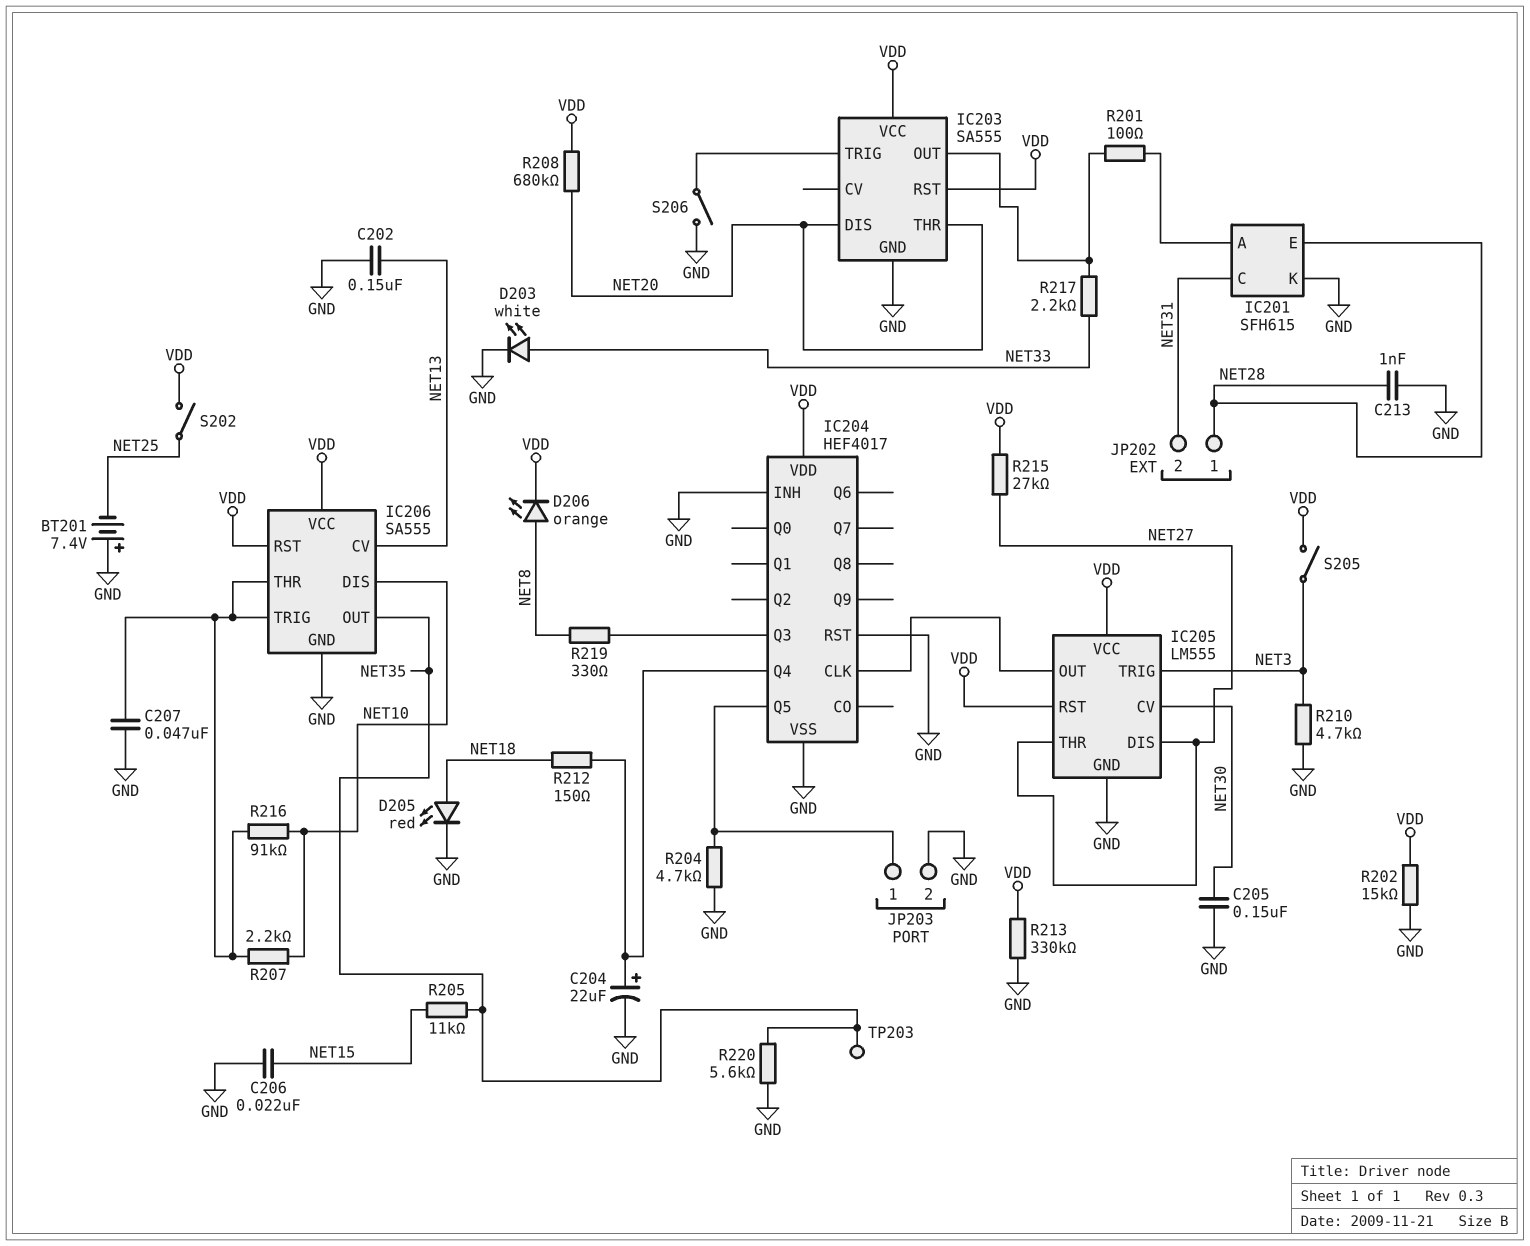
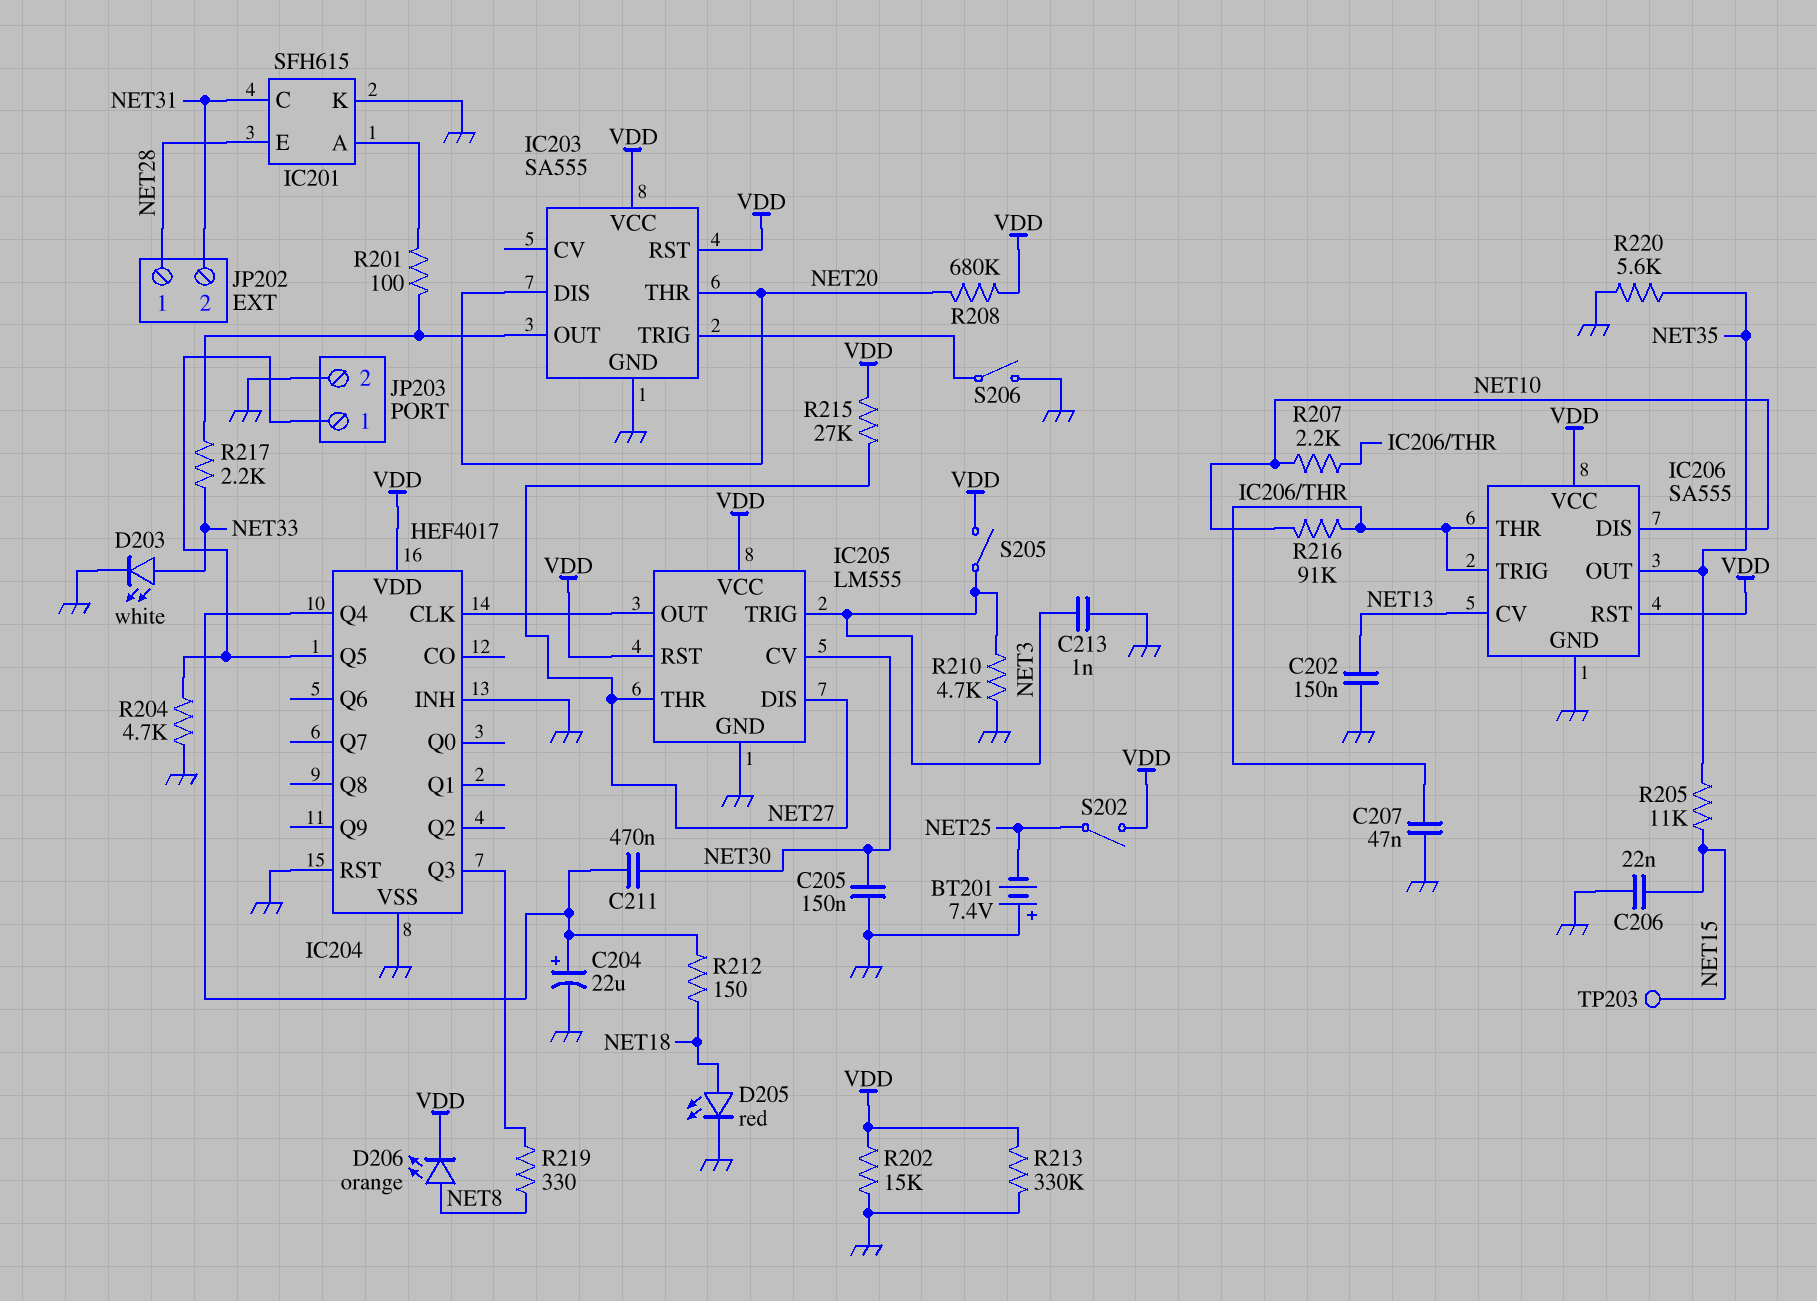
C211: none -> 470nF (IC204/Q4, NET30)
C213: 1nF (GND, NET28) -> 1nF (GND, NET3)
TP203: test point (NET35) -> test point (NET15)

